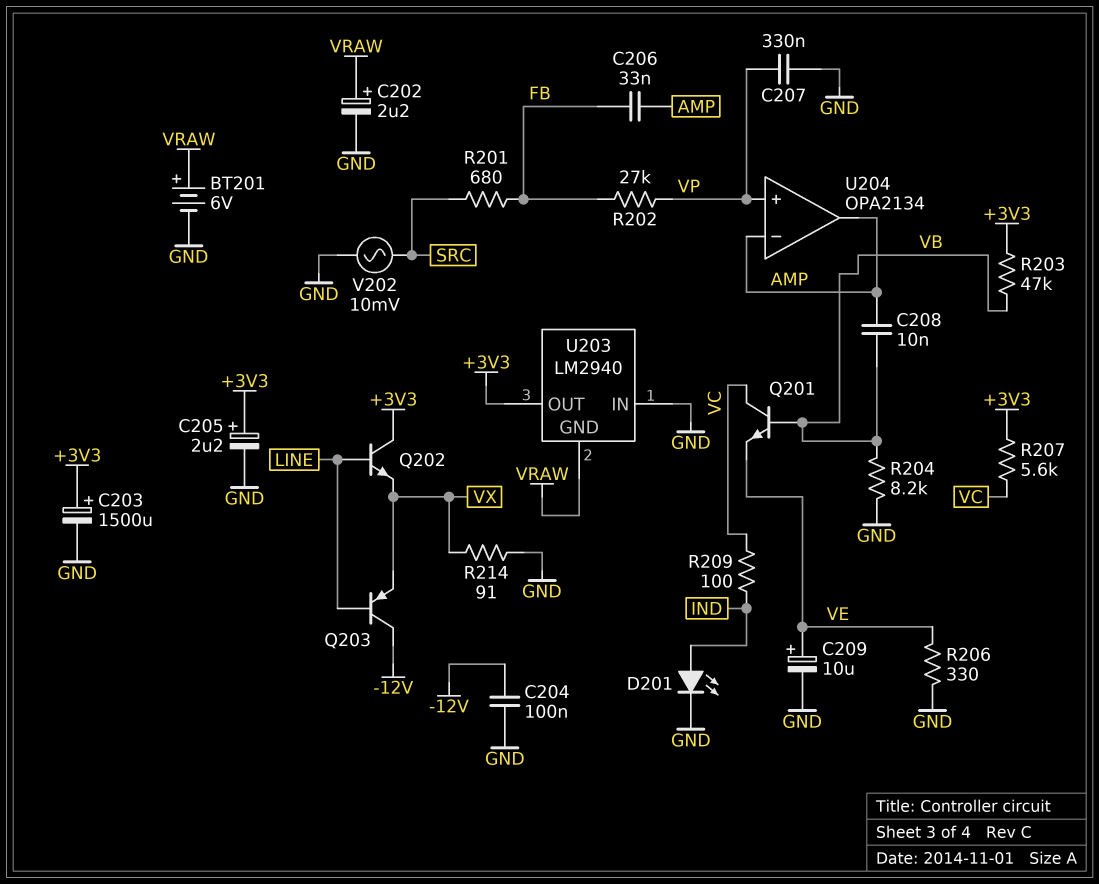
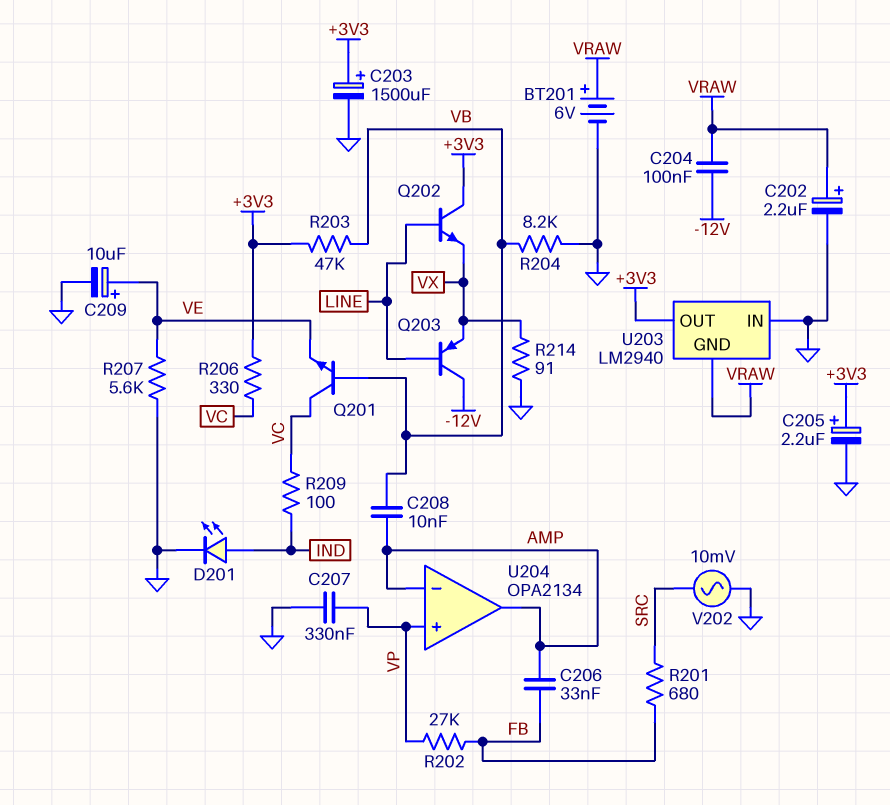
C204: 100nF (-12V, GND) -> 100nF (-12V, VRAW)
R206: 330 (GND, VE) -> 330 (+3V3, VC)
R207: 5.6k (+3V3, VC) -> 5.6k (GND, VE)

